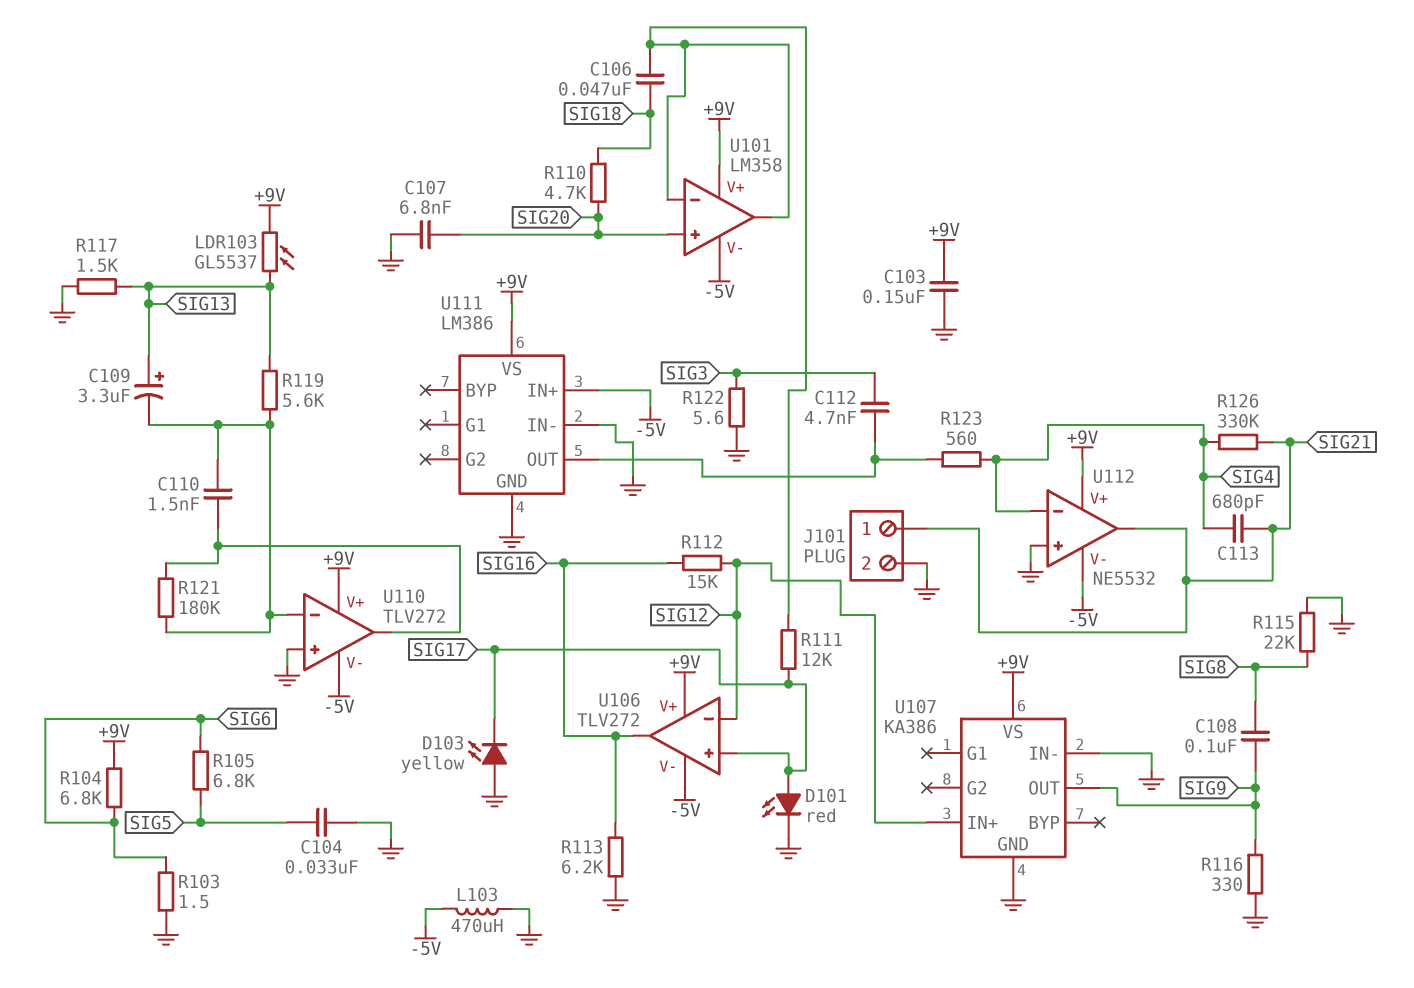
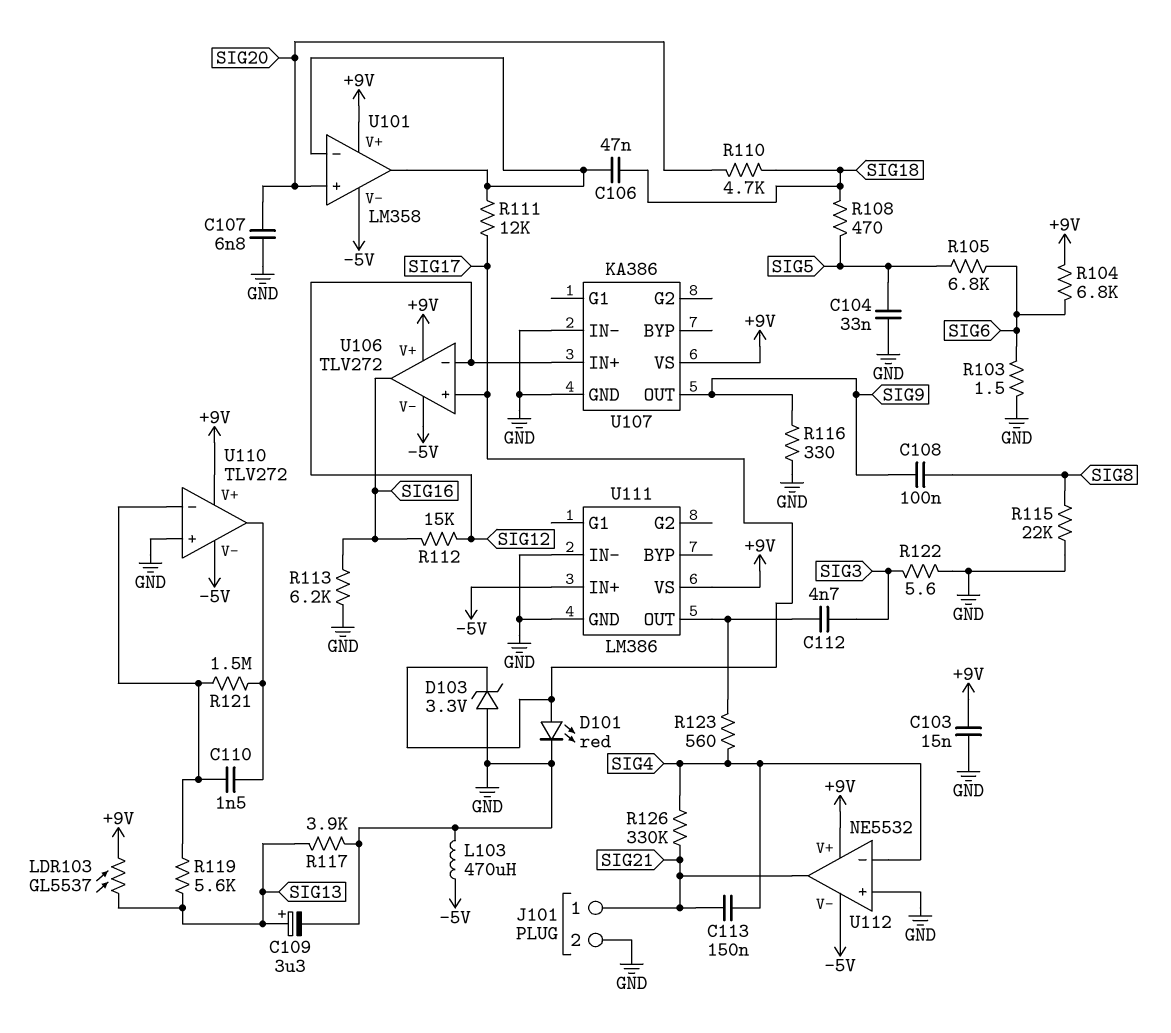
C103: 150nF (+9V, GND) -> 15nF (+9V, GND)
C109: 3.3uF (plus SIG13, minus U110/in-) -> 3.3uF (plus SIG13, minus GND)
C113: 680pF (SIG4, SIG21) -> 150nF (SIG4, SIG21)
D103: LED yellow (A GND, K SIG17) -> zener 3.3V (A GND, K SIG17)
R108: none -> 470 (SIG5, SIG18)
R117: 1.5k (GND, SIG13) -> 3.9k (GND, SIG13)
R121: 180k (U110/in-, U110/out) -> 1.5M (U110/in-, U110/out)

